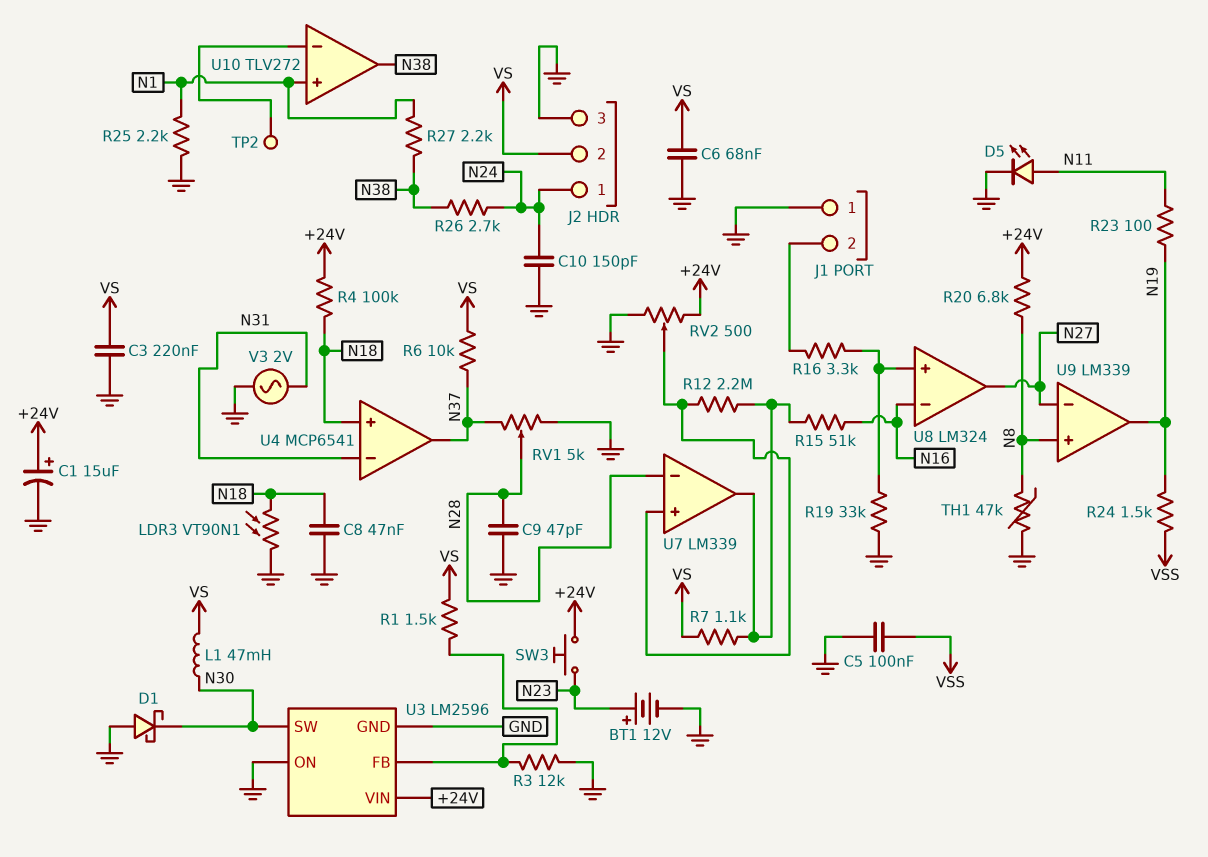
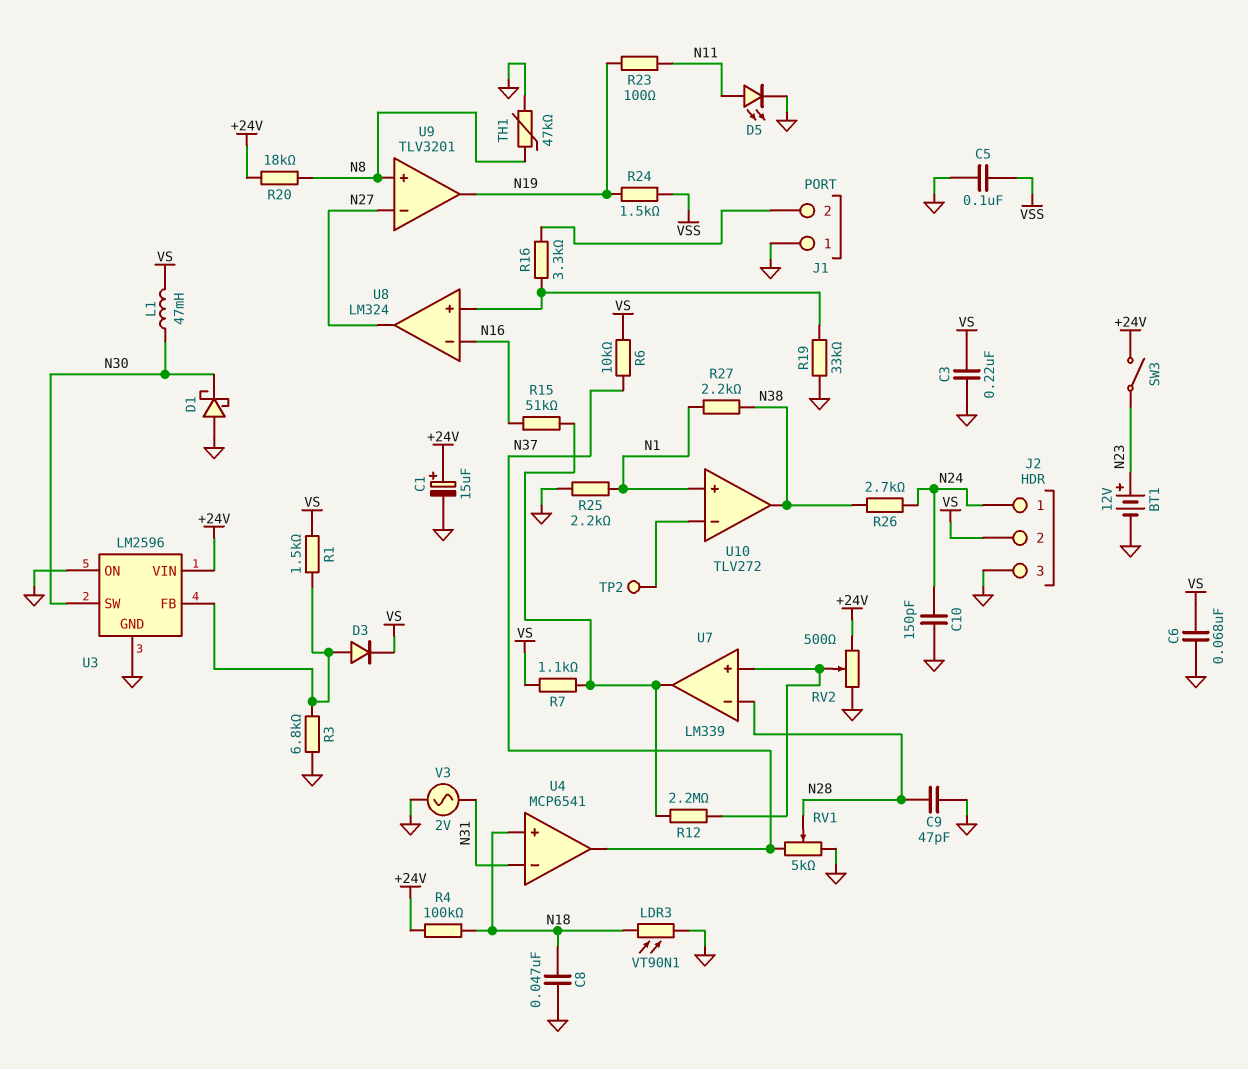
D3: none -> diode (A U3/FB, K VS)
R3: 12k (GND, U3/FB) -> 6.8k (GND, U3/FB)
R20: 6.8k (+24V, N8) -> 18k (+24V, N8)
SW3: button (+24V, N23) -> switch (+24V, N23)
U9: LM339 -> TLV3201

